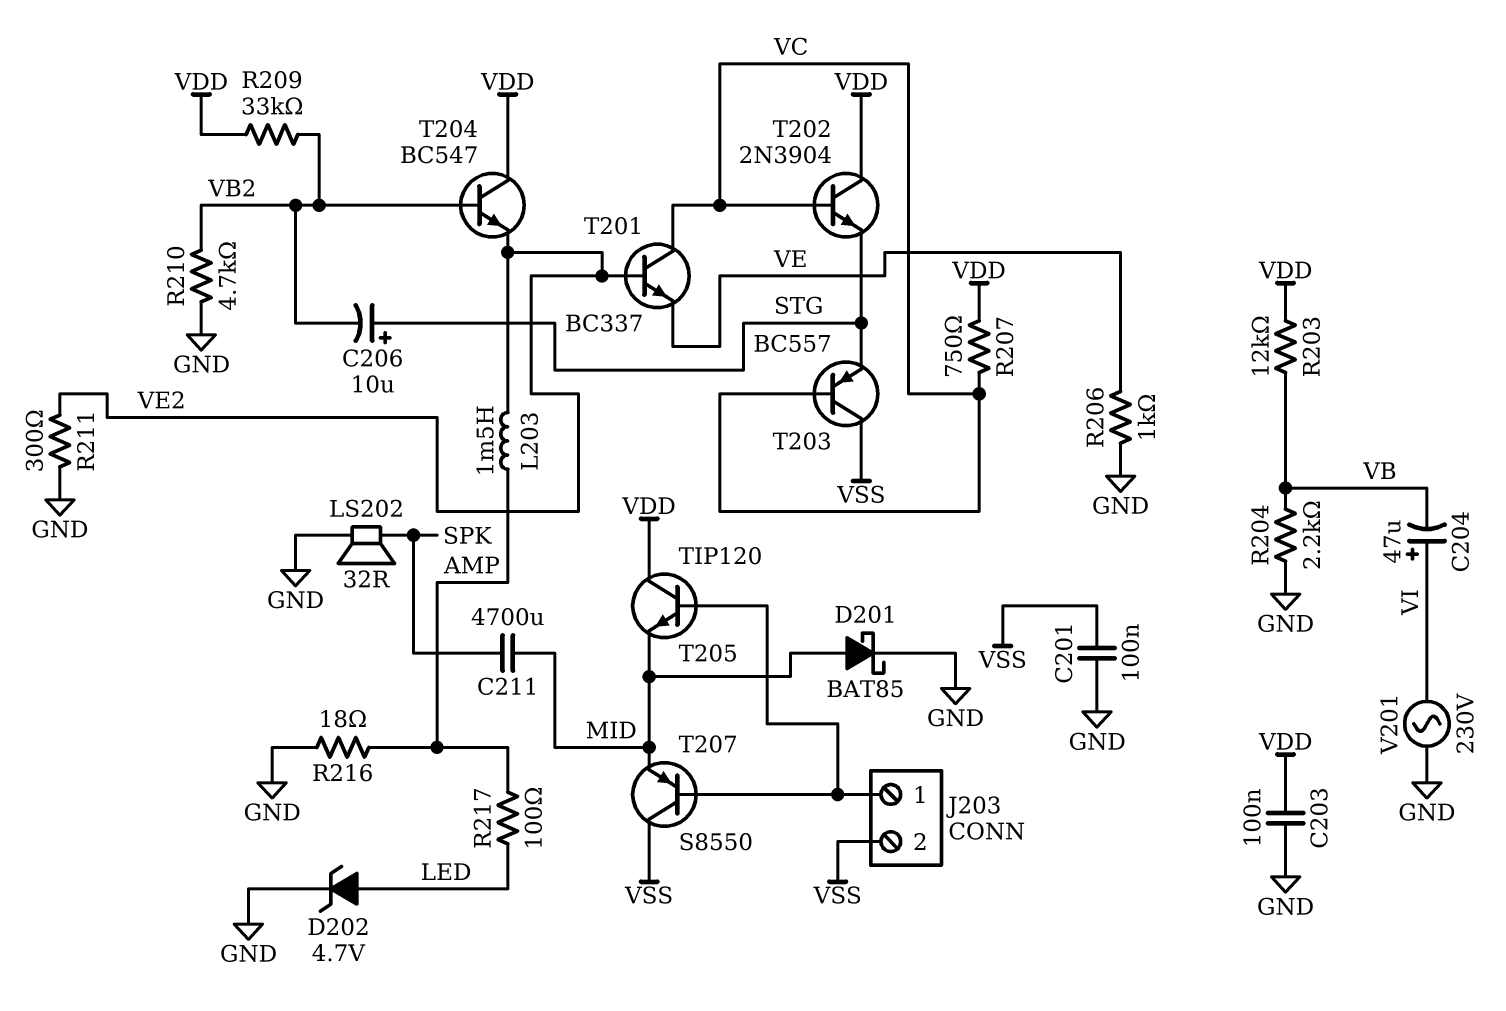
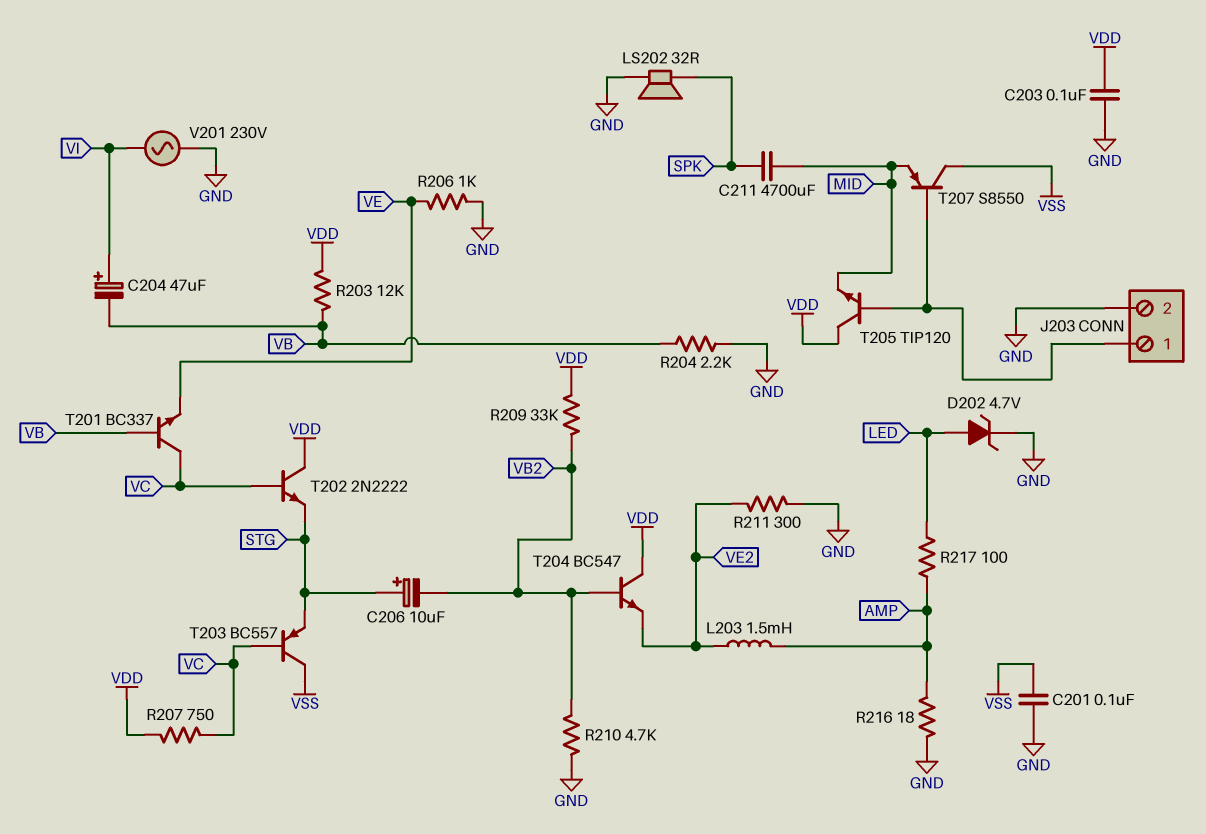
D201: schottky BAT85 (A MID, K GND) -> none
J203 pin 2: VSS -> GND
T201: NPN BC337 (B VE2, C VC, E VE) -> NPN BC337 (B VB, C VC, E VE)
T202: NPN 2N3904 (B VC, C VDD, E STG) -> NPN 2N2222 (B VC, C VDD, E STG)

